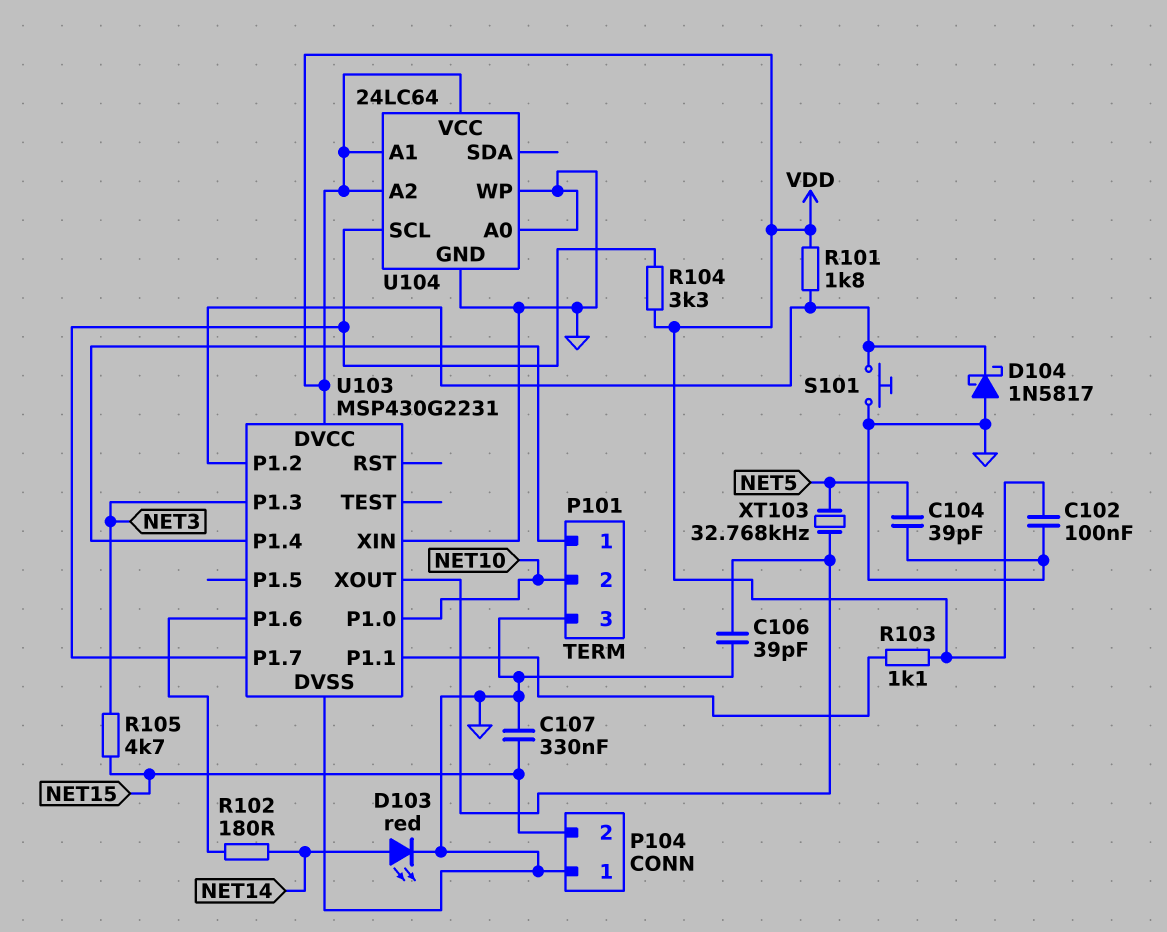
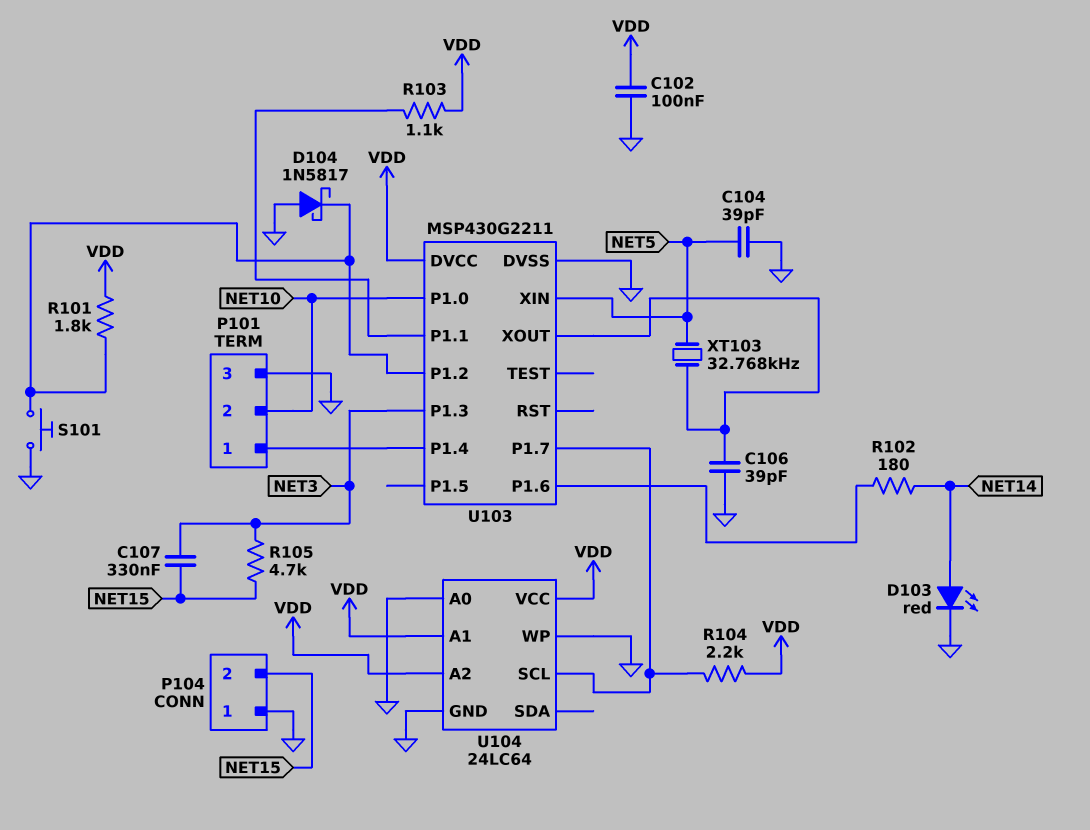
C107: 330nF (GND, NET15) -> 330nF (NET3, NET15)
R104: 3.3k (U103/P1.7, VDD) -> 2.2k (U103/P1.7, VDD)
U103: MSP430G2231 -> MSP430G2211
U103 pin XIN: GND -> NET5

